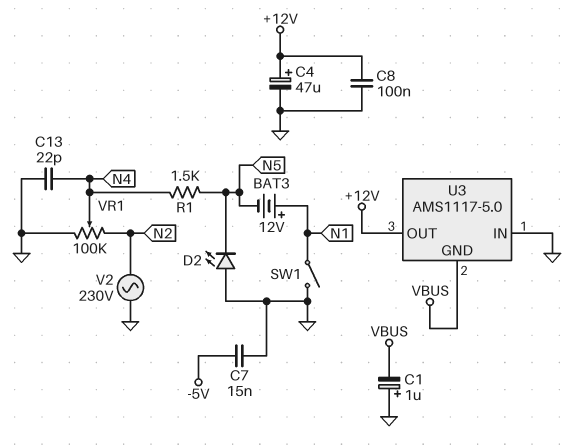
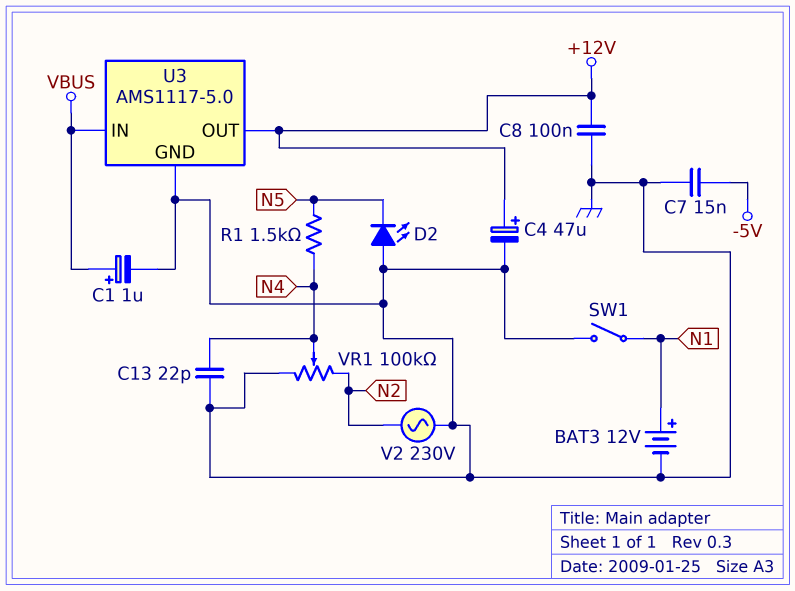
BAT3: 12V (plus N1, minus N5) -> 12V (plus N1, minus GND)
C1: 1uF (plus GND, minus VBUS) -> 1uF (plus VBUS, minus GND)
U3 pin GND: VBUS -> GND
U3 pin IN: GND -> VBUS

